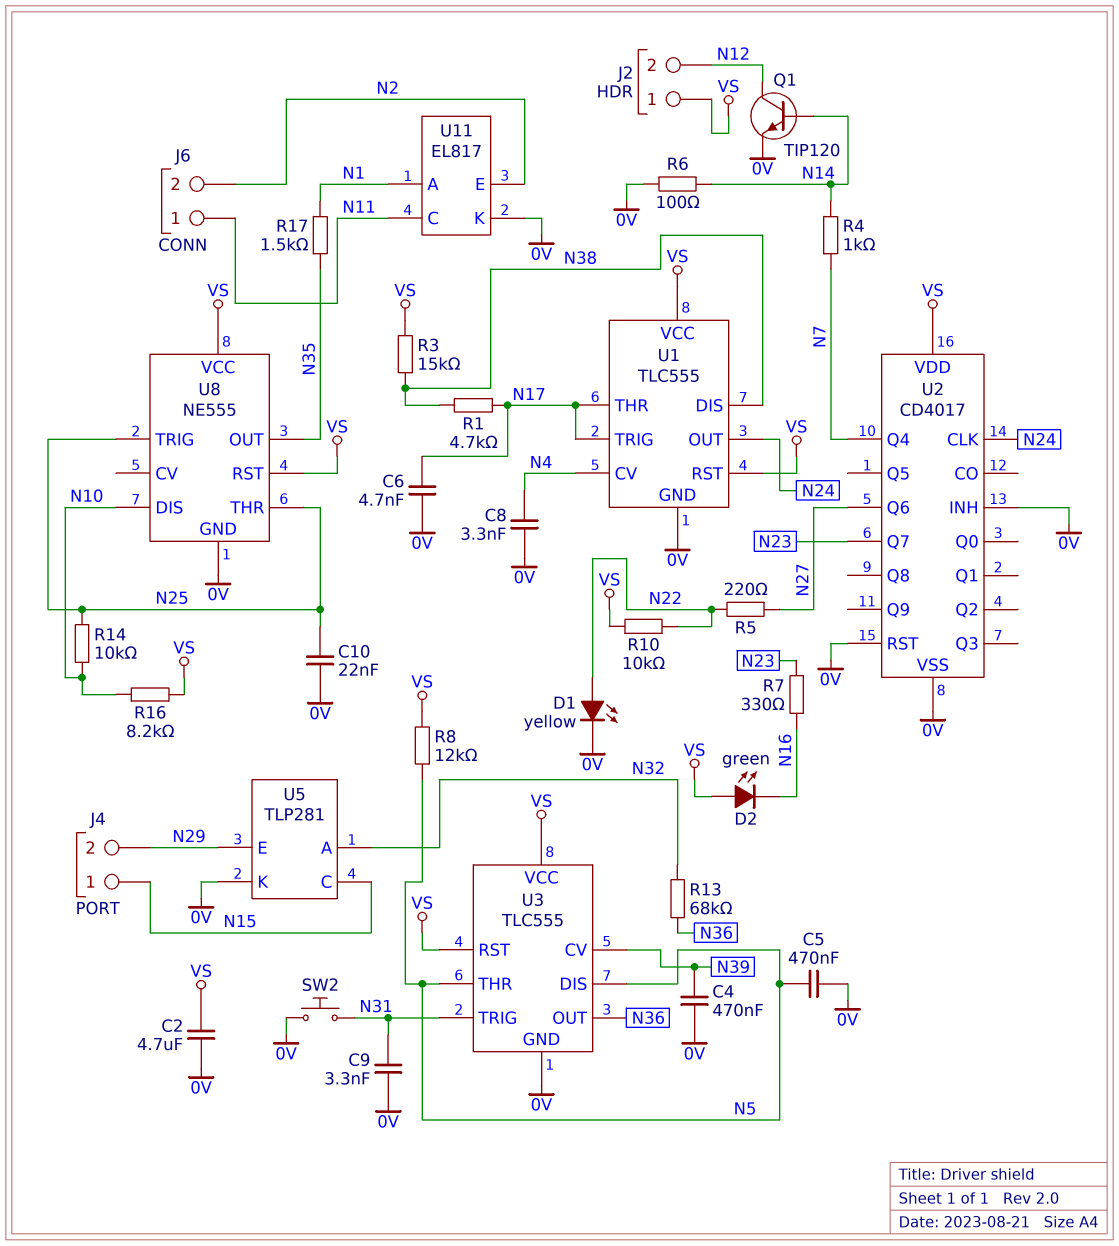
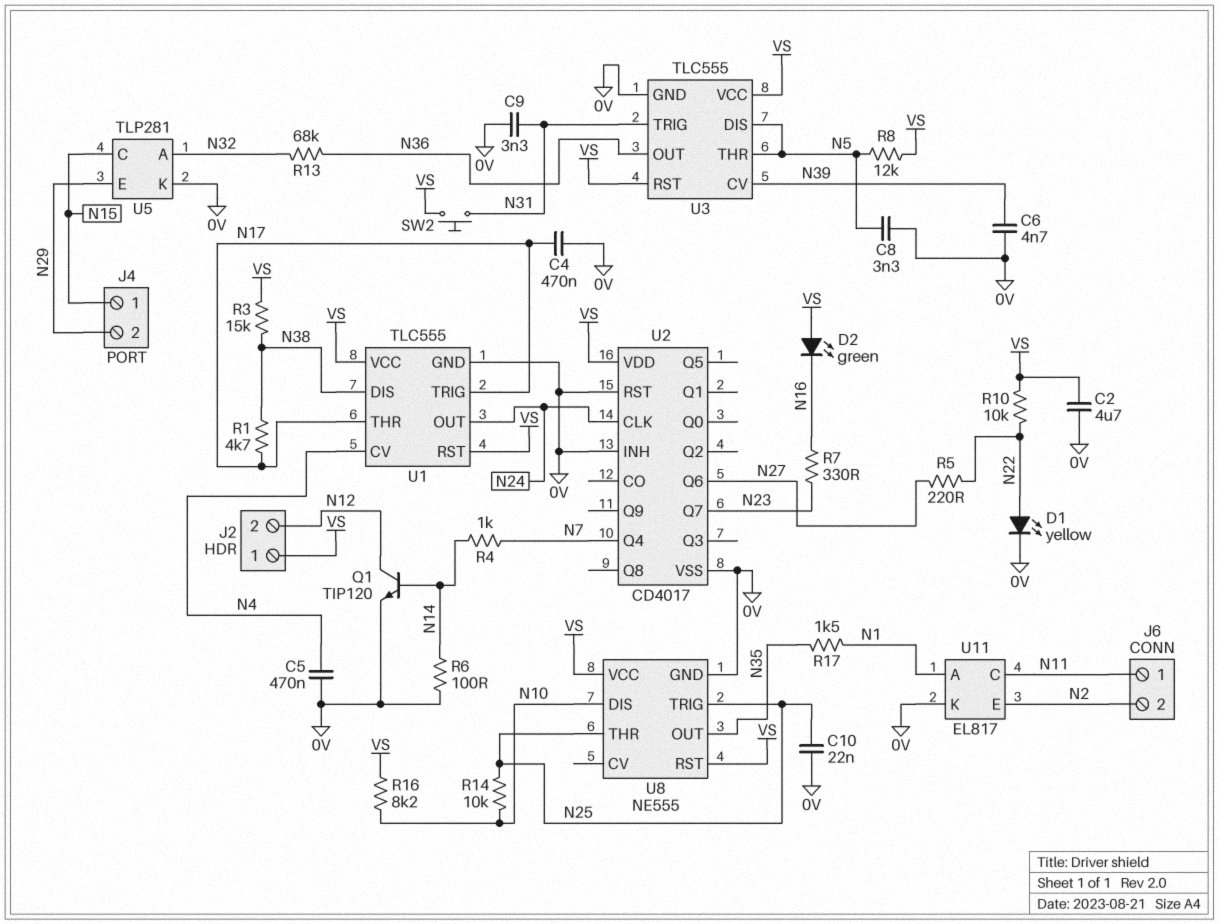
C4: 470nF (0V, N39) -> 470nF (0V, N17)
C5: 470nF (0V, N5) -> 470nF (0V, N4)
C6: 4.7nF (0V, N17) -> 4.7nF (0V, N39)
C8: 3.3nF (0V, N4) -> 3.3nF (0V, N5)
SW2: button (0V, N31) -> button (N31, VS)

